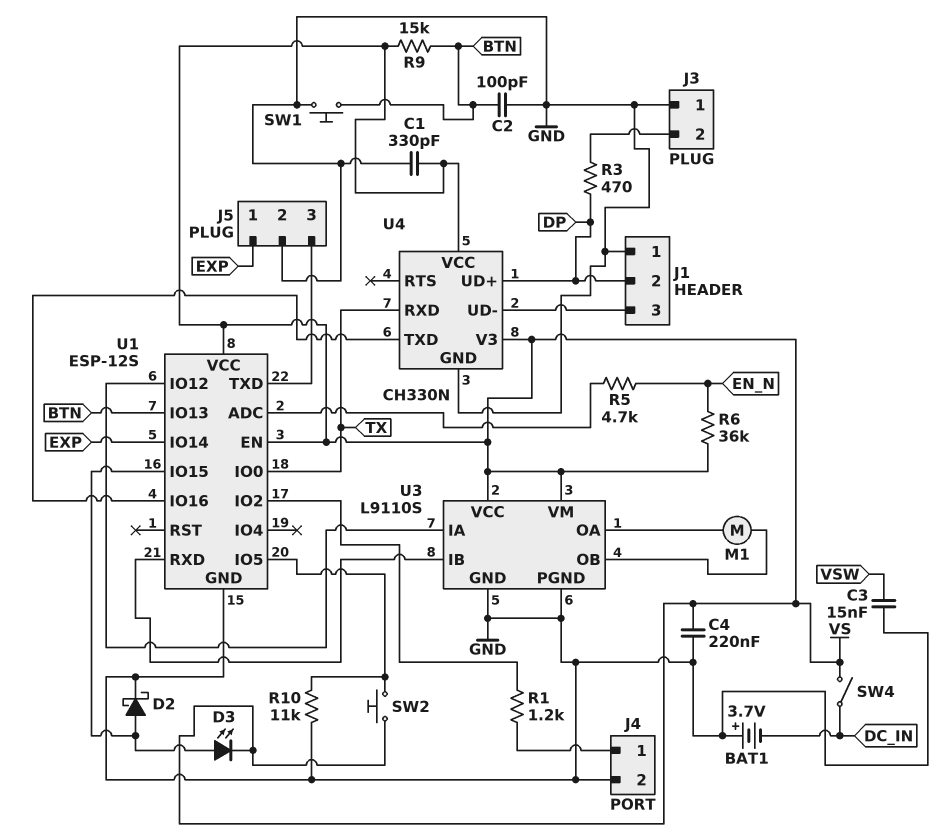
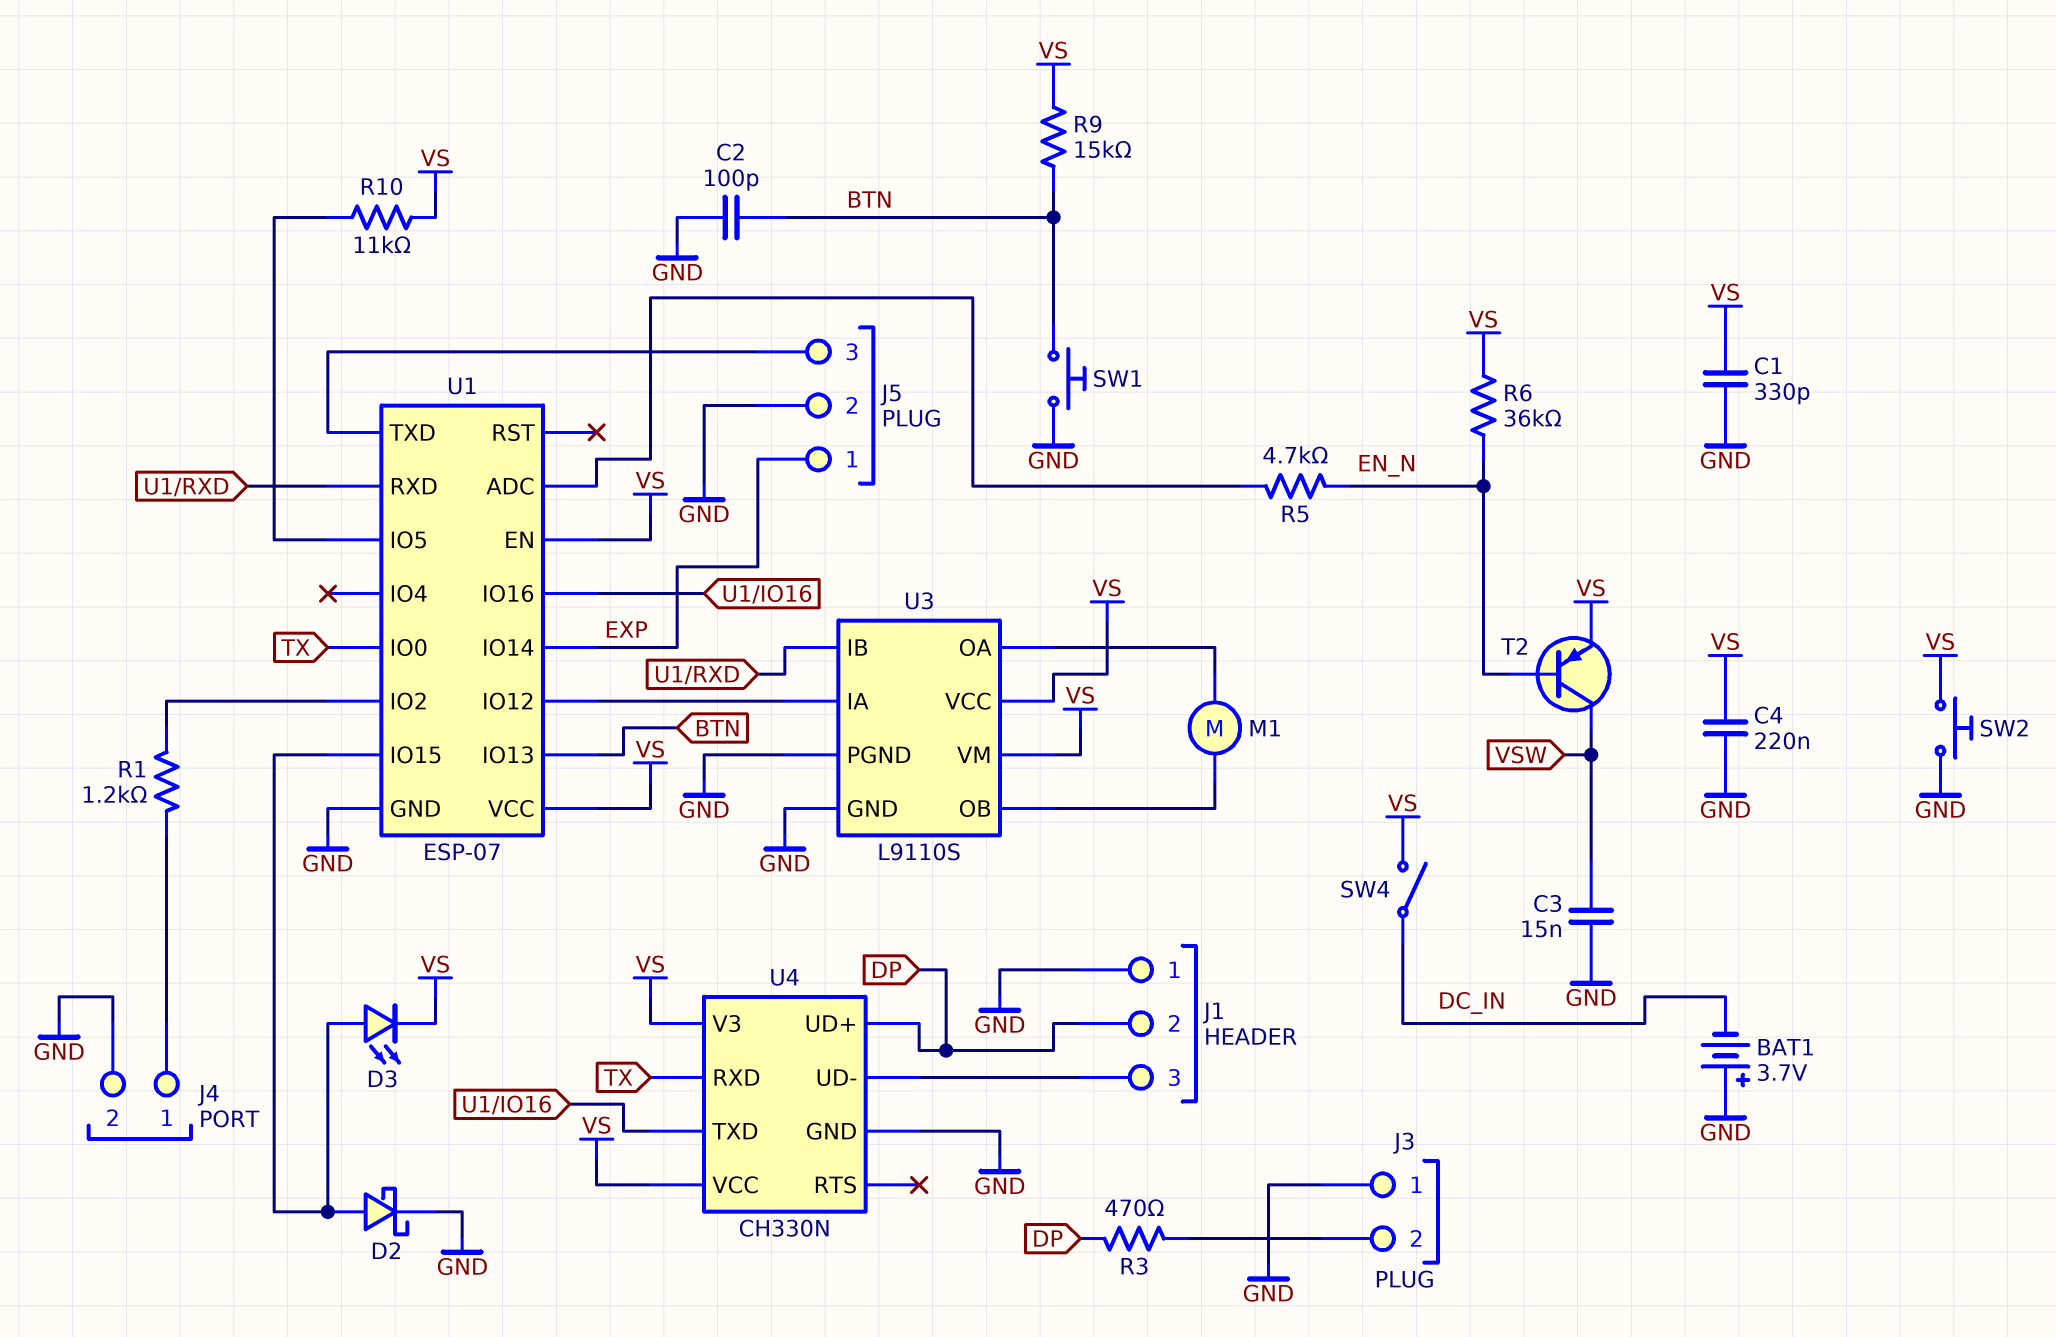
R10: 11k (GND, U1/IO5) -> 11k (U1/IO5, VS)
SW2: button (U1/IO5, VS) -> button (GND, VS)
T2: none -> PNP (B EN_N, C VSW, E VS)
U1: ESP-12S -> ESP-07

